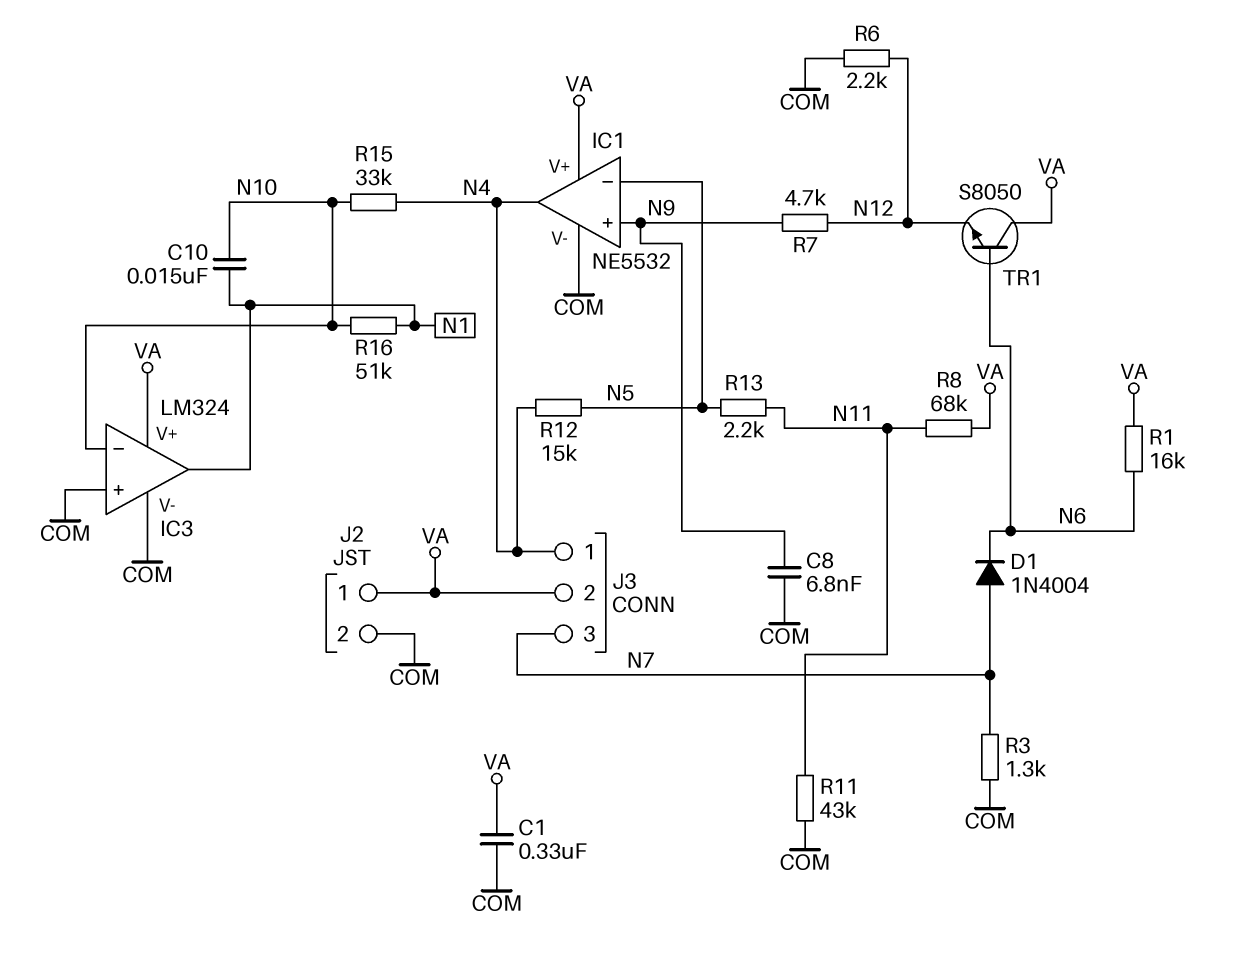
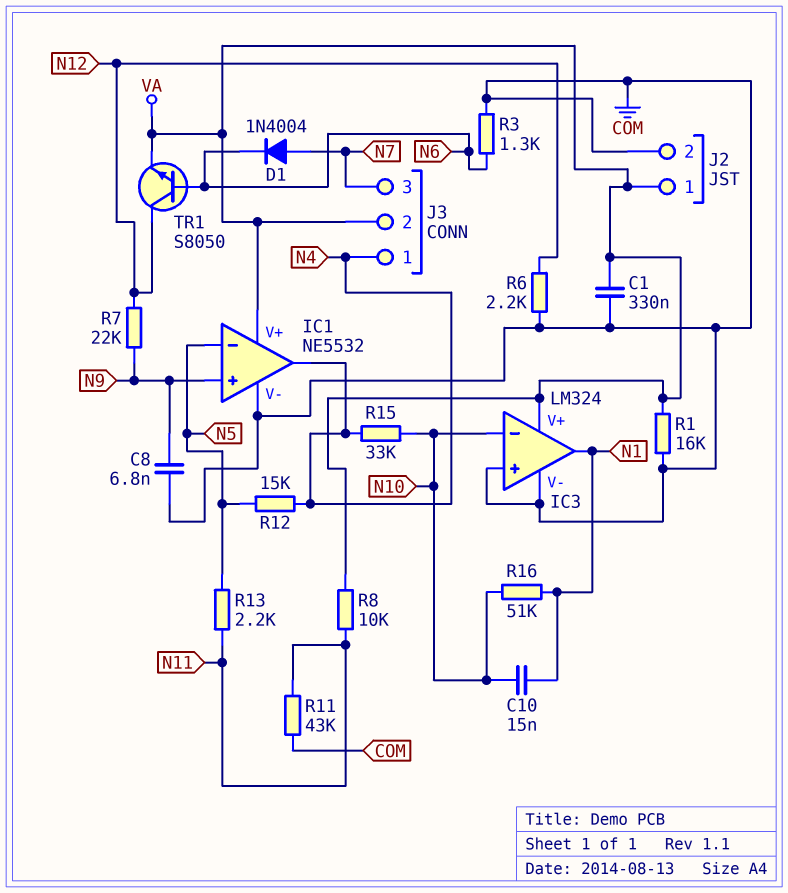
R1: 16k (N6, VA) -> 16k (COM, VA)
R3: 1.3k (COM, N7) -> 1.3k (COM, N6)
R7: 4.7k (N9, N12) -> 22k (N9, N12)
R8: 68k (N11, VA) -> 10k (N11, VA)
TR1: NPN S8050 (B N6, C VA, E N12) -> NPN S8050 (B N6, C N12, E VA)

